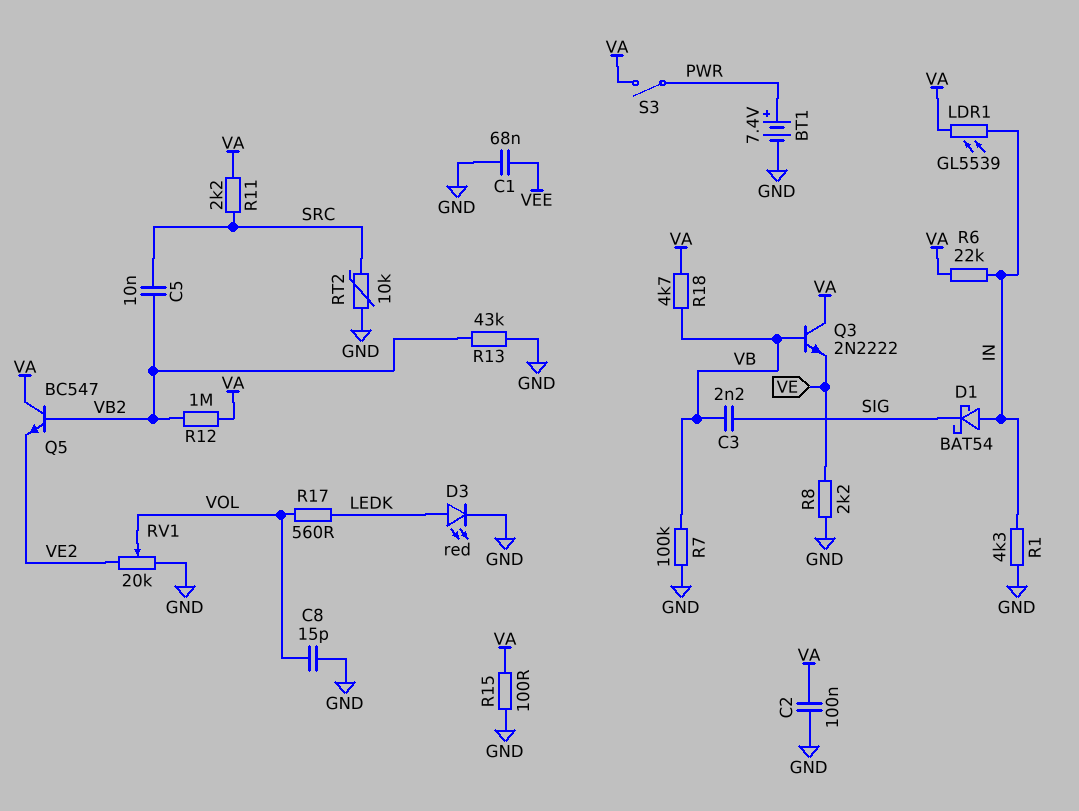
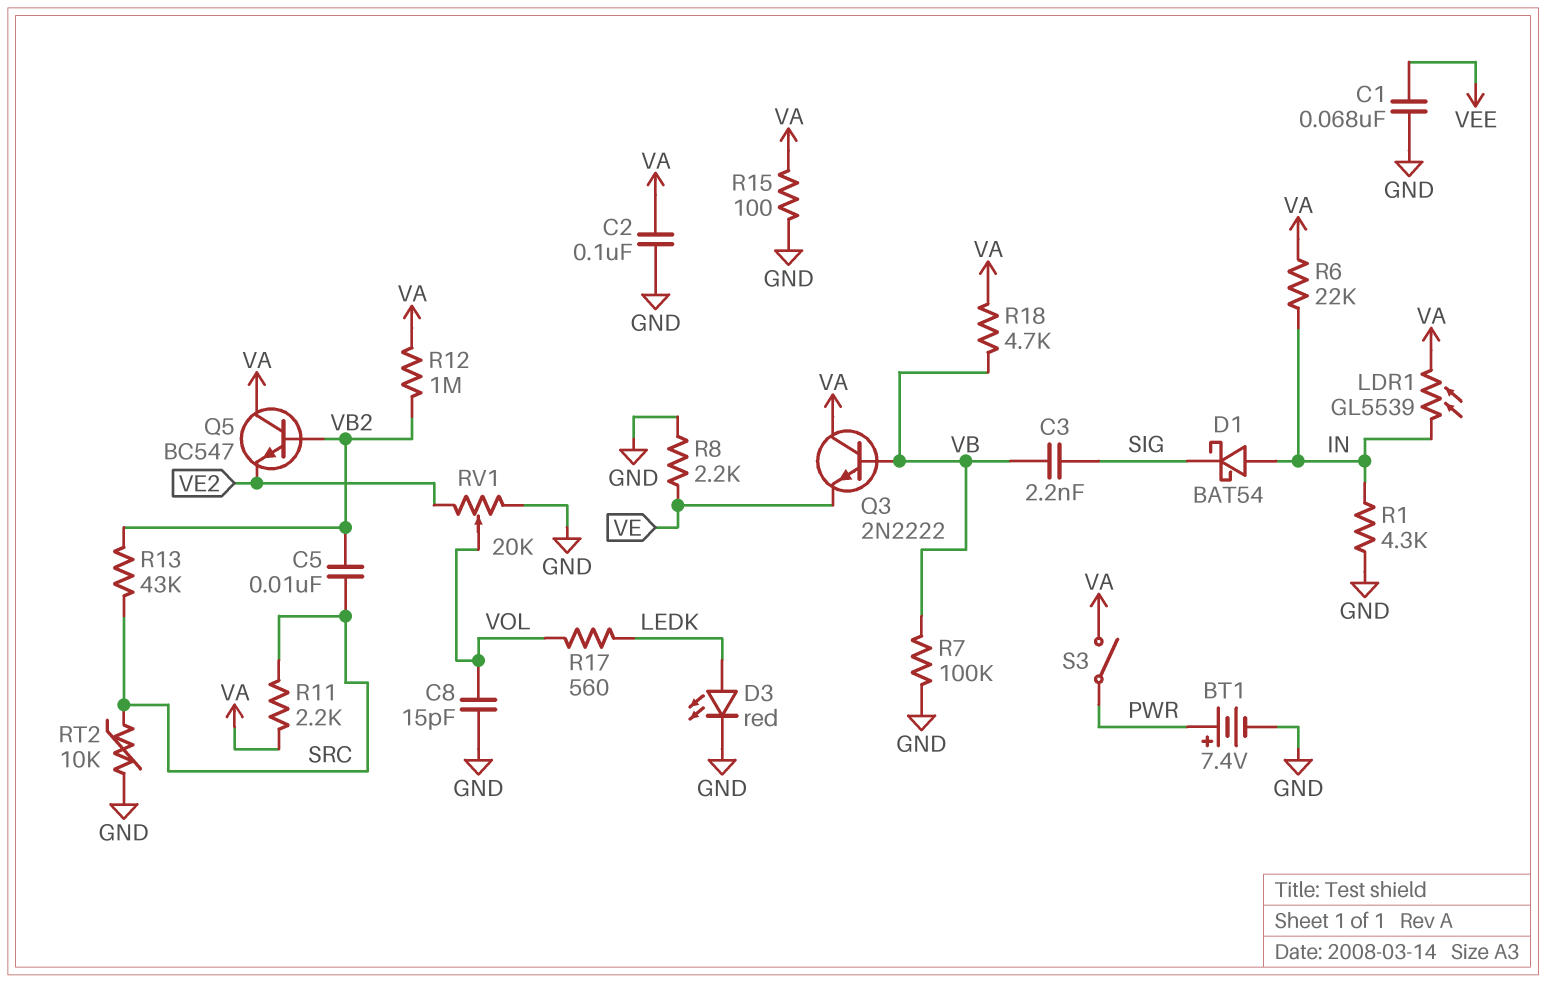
R13: 43k (GND, VB2) -> 43k (SRC, VB2)

